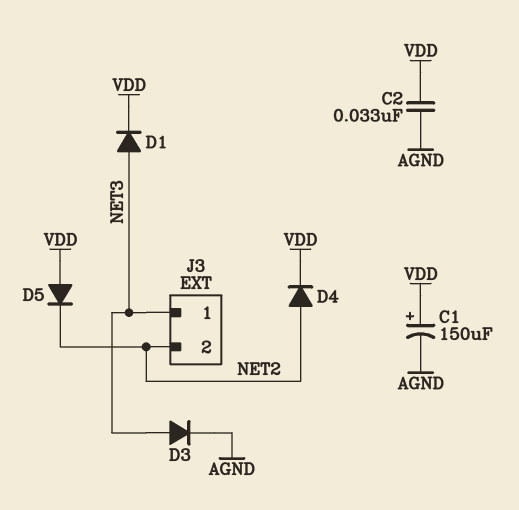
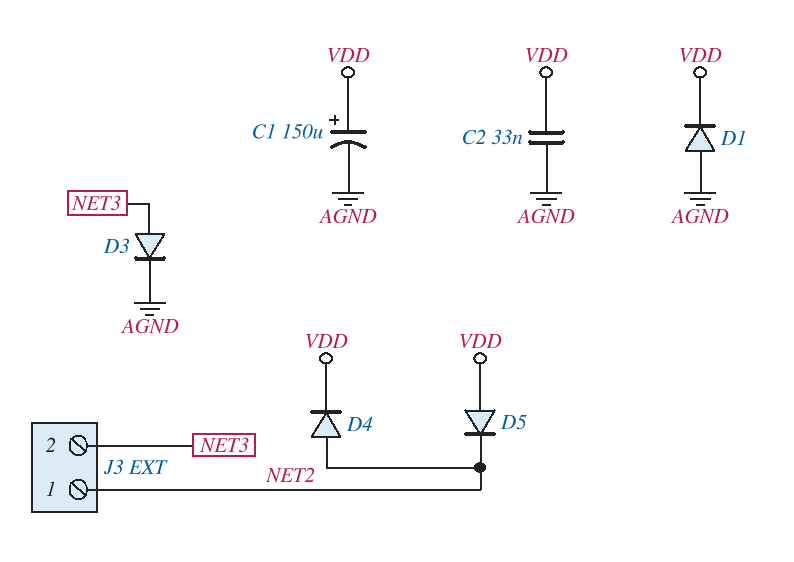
D1: diode (A NET3, K VDD) -> diode (A AGND, K VDD)
J3 pin 1: NET3 -> NET2
J3 pin 2: NET2 -> NET3

